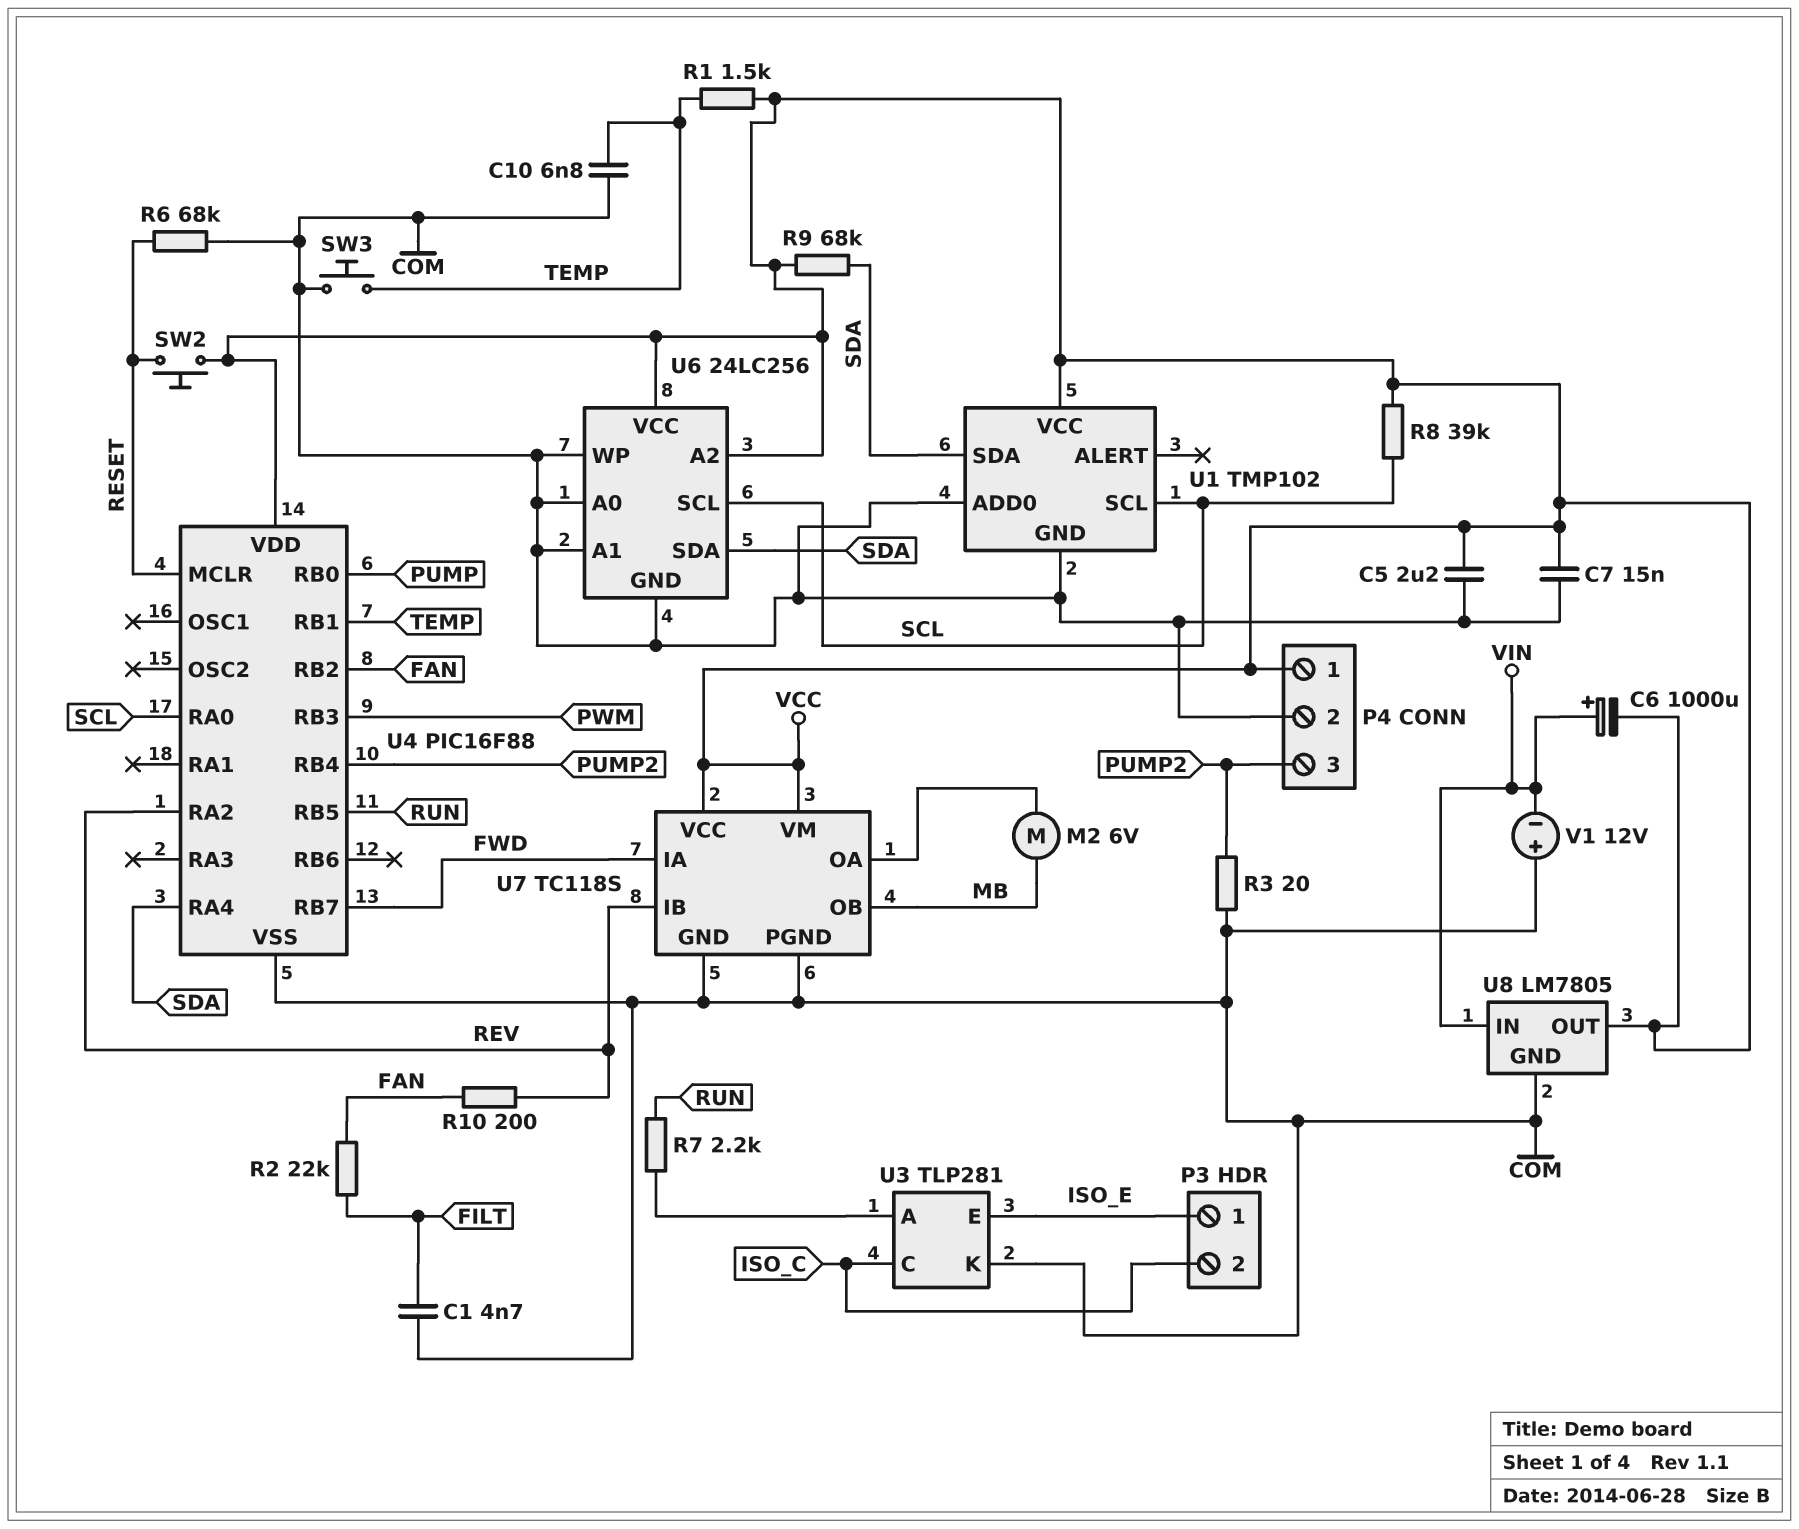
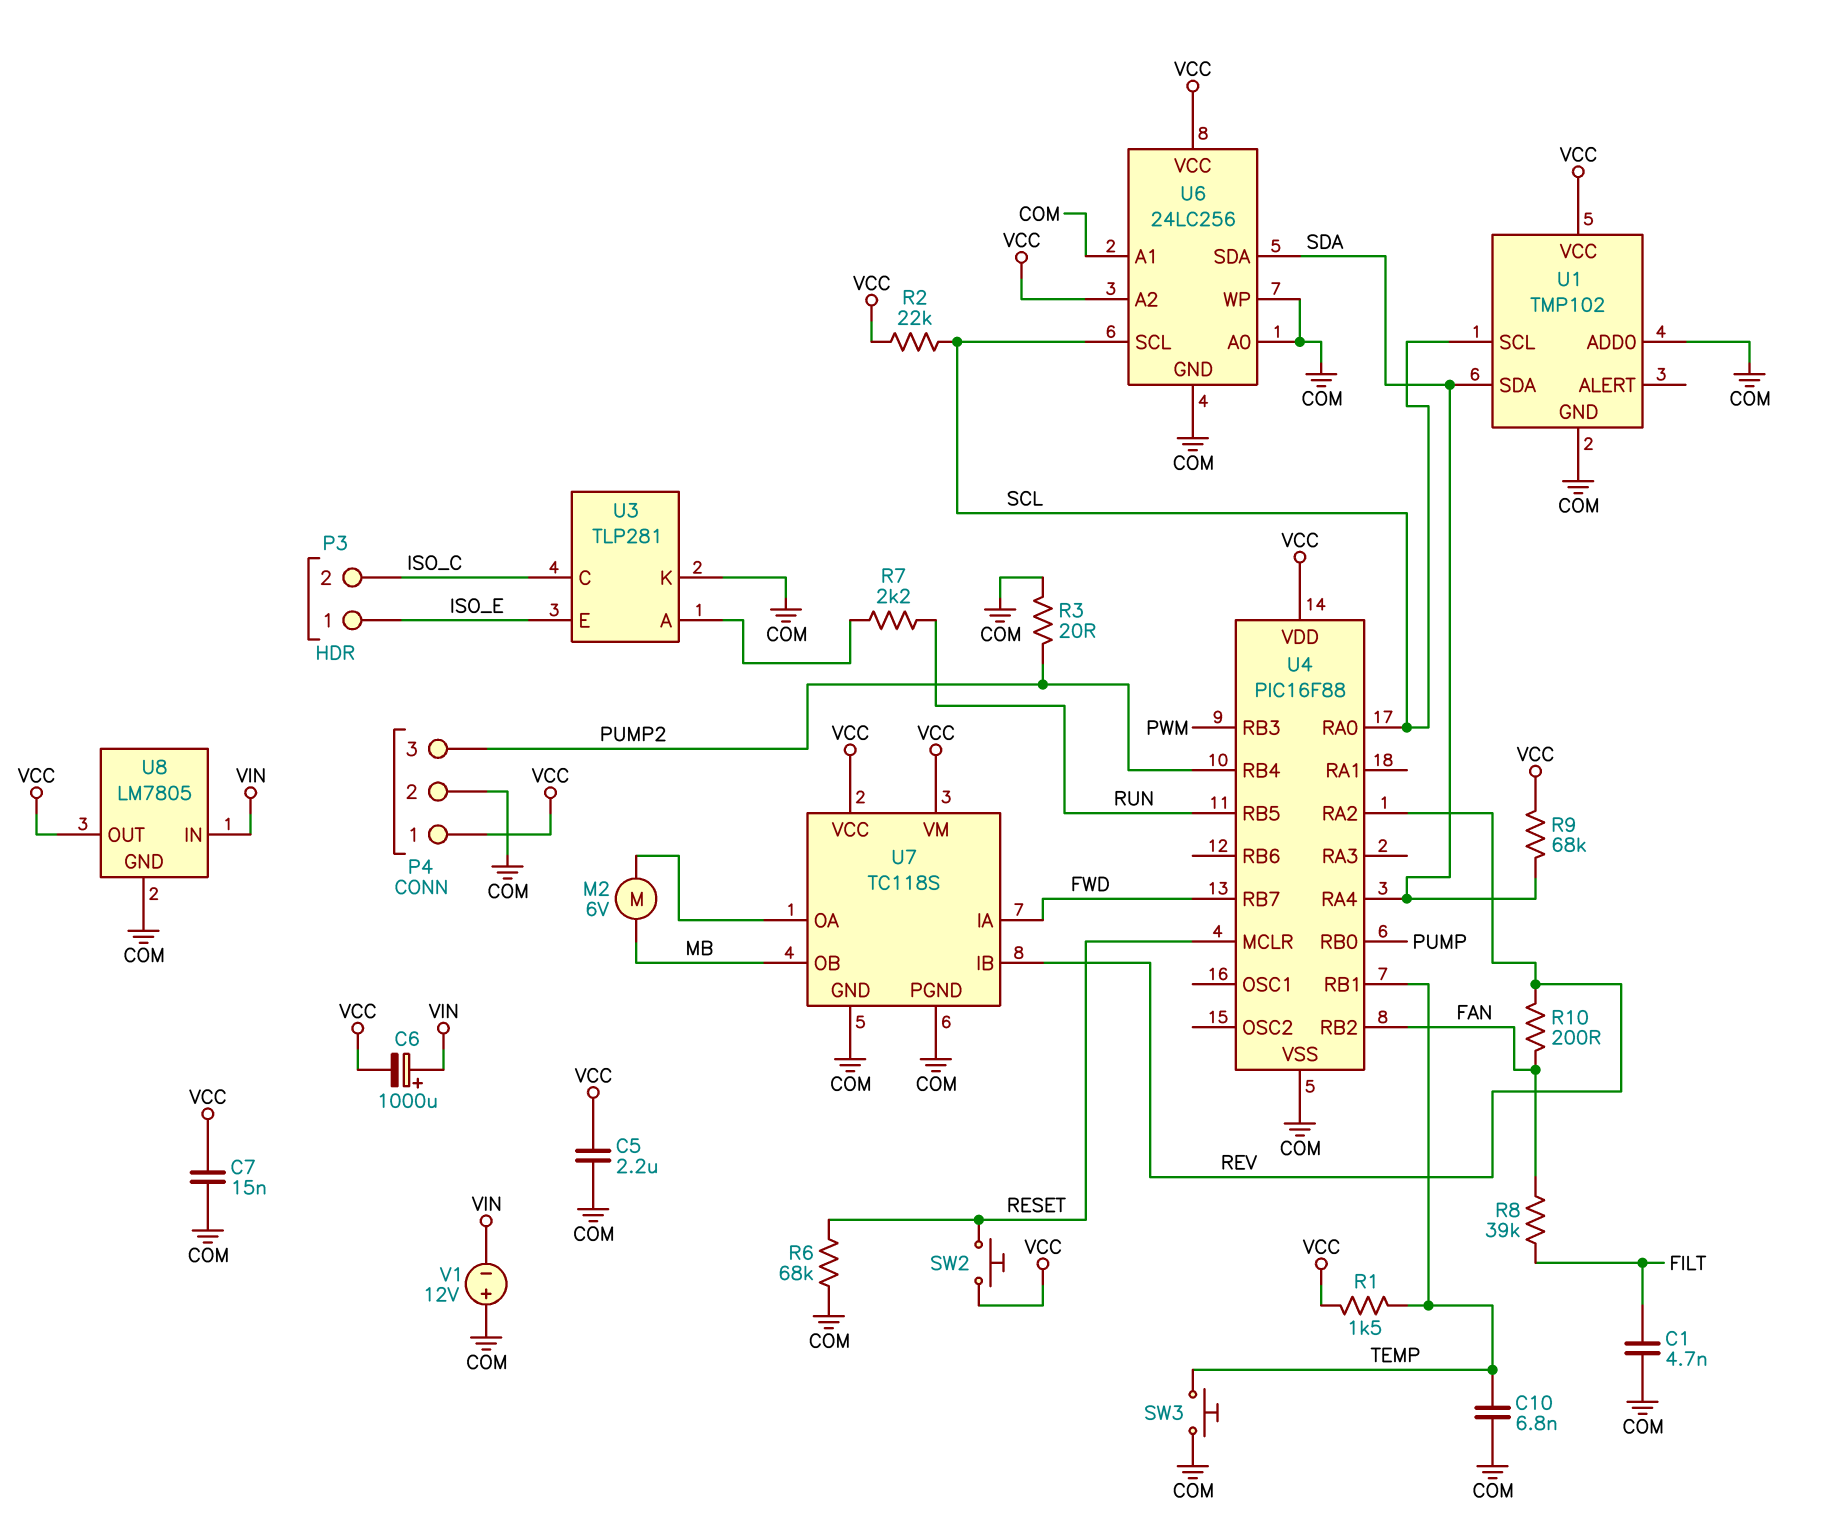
R2: 22k (FAN, FILT) -> 22k (SCL, VCC)
R8: 39k (SCL, VCC) -> 39k (FAN, FILT)

